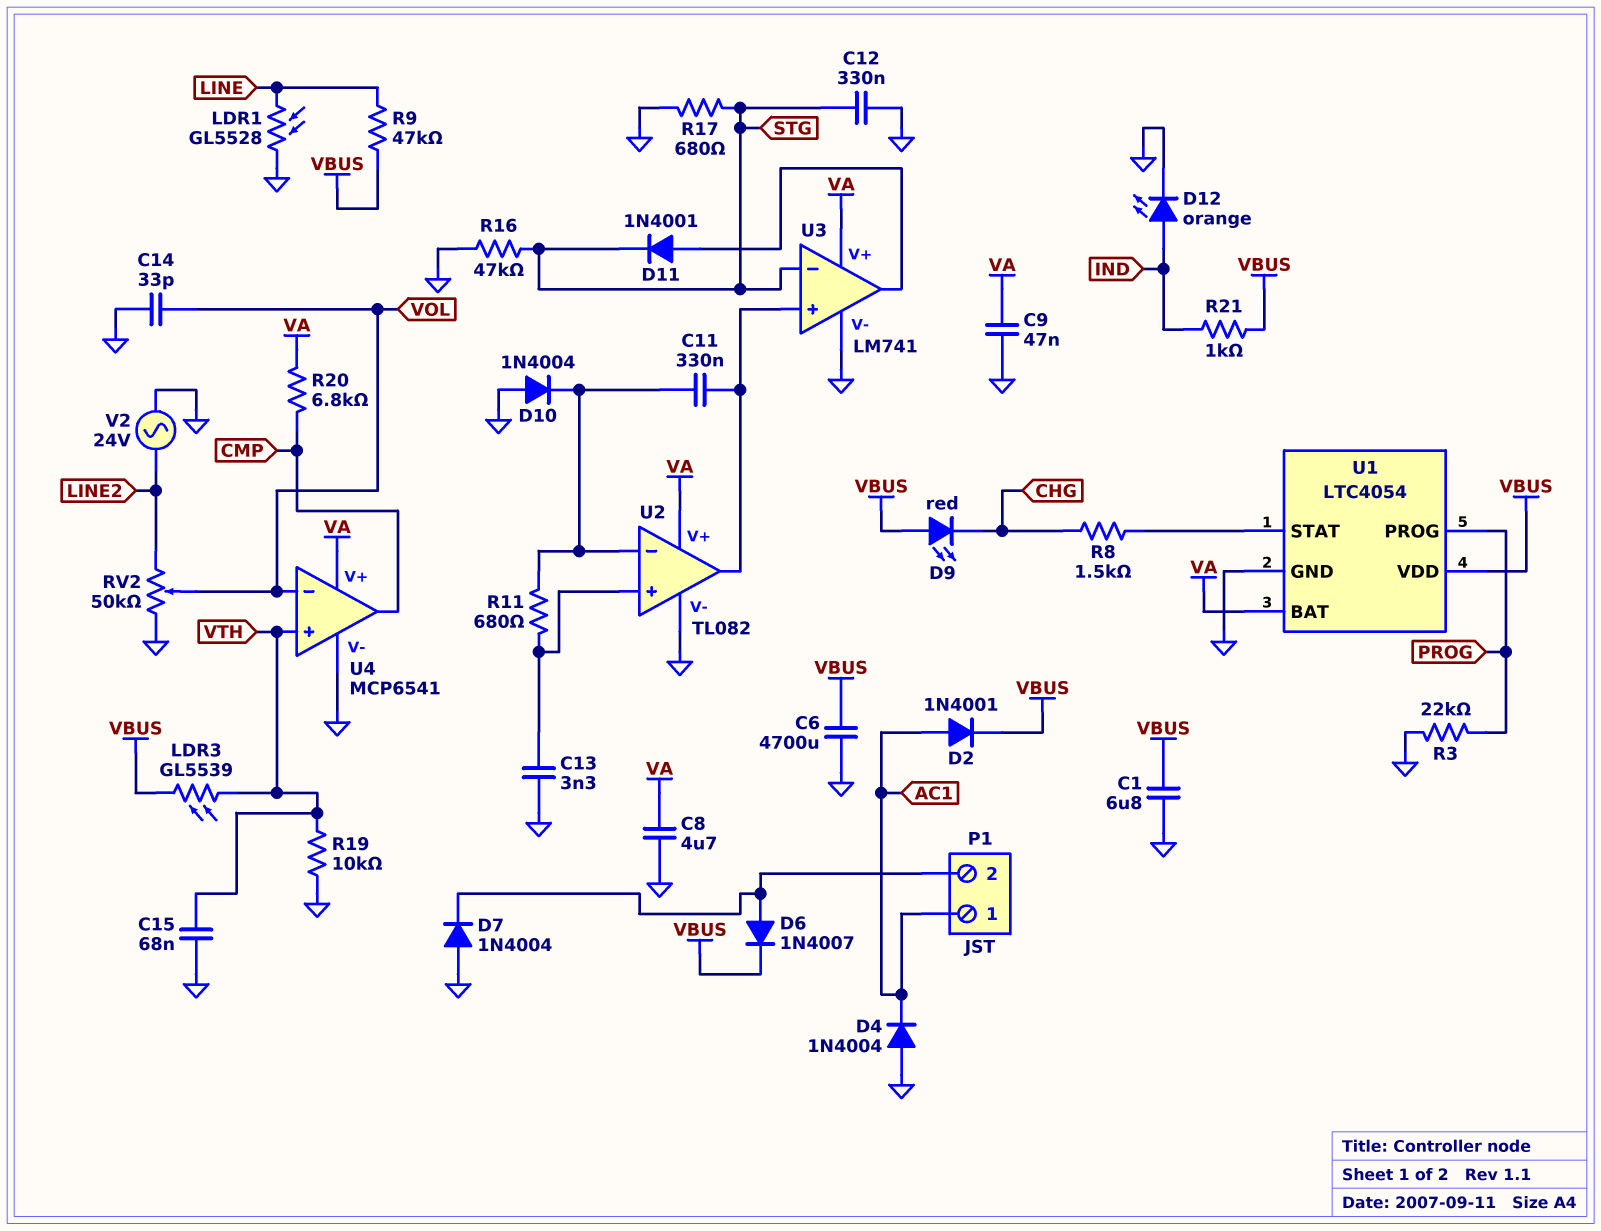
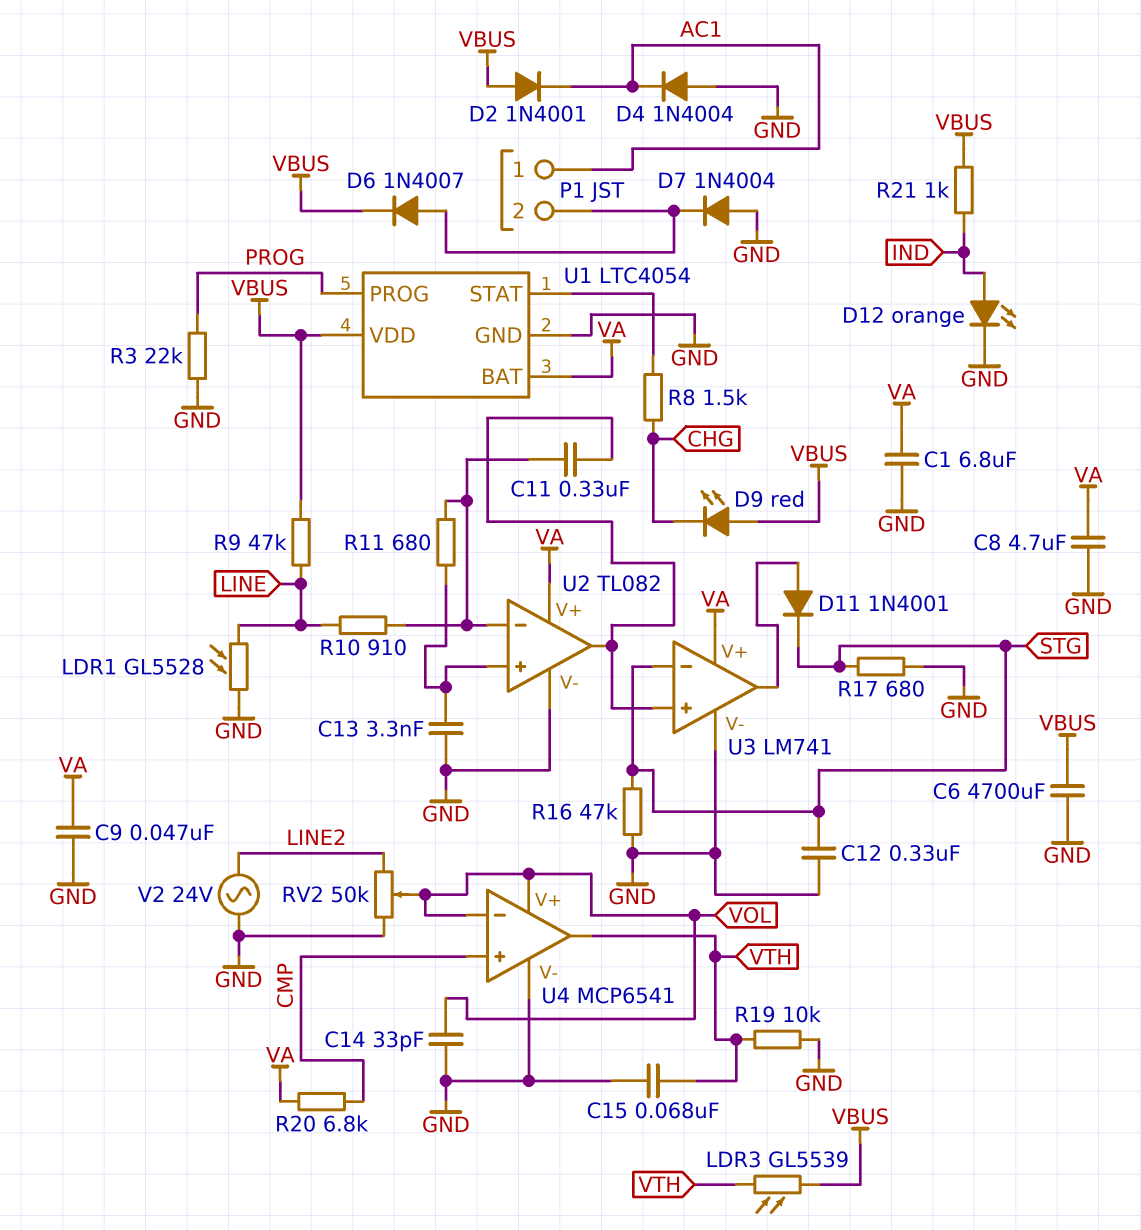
C1: 6.8uF (GND, VBUS) -> 6.8uF (GND, VA)
D2: diode 1N4001 (A AC1, K VBUS) -> diode 1N4001 (A VBUS, K AC1)
D10: diode 1N4004 (A GND, K U2/in-) -> none
R10: none -> 910 (LINE, U2/in-)
U4 pin V+: VA -> VOL
U4 pin in+: VTH -> CMP
U4 pin out: CMP -> VTH

